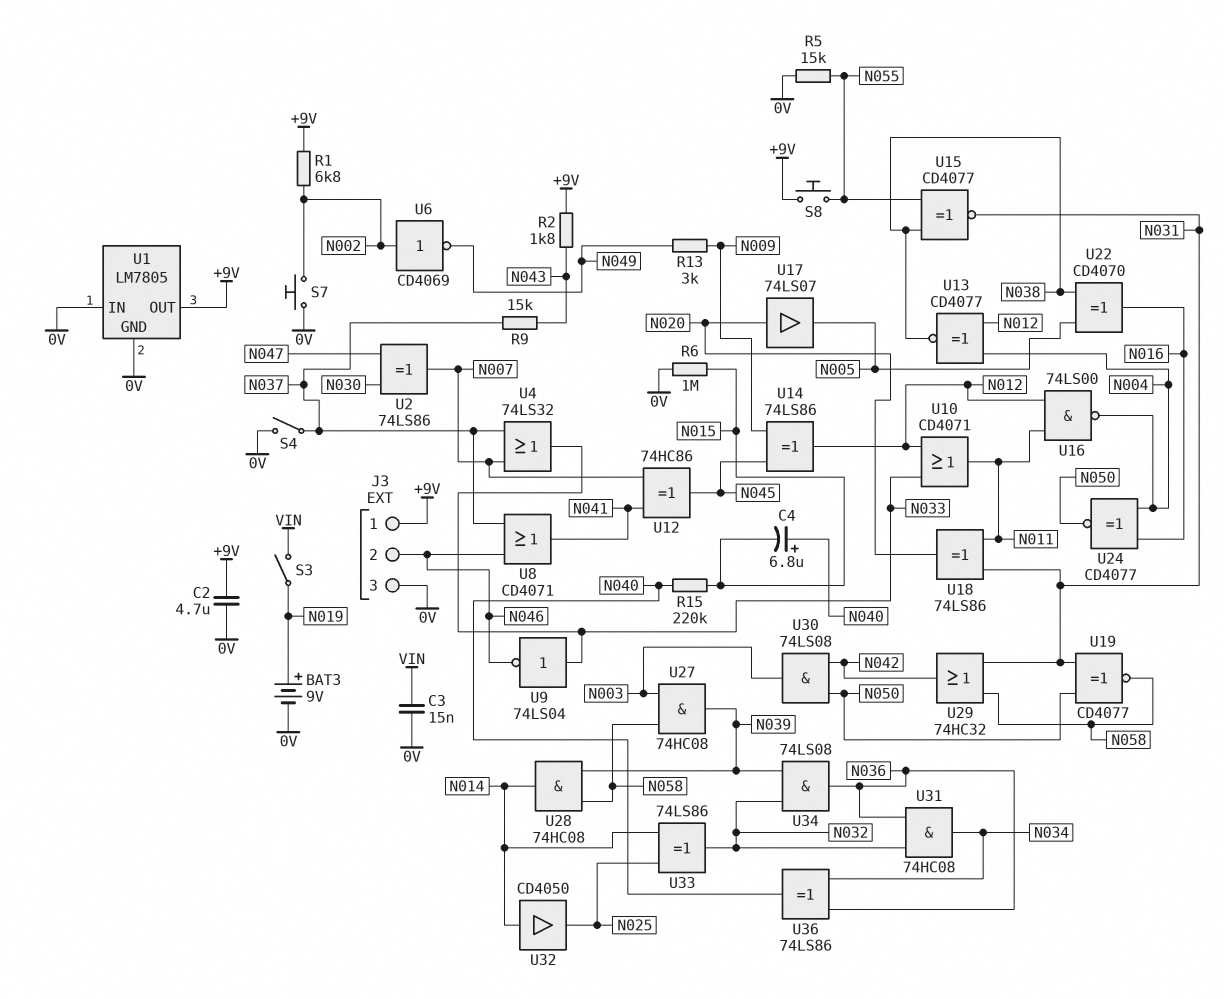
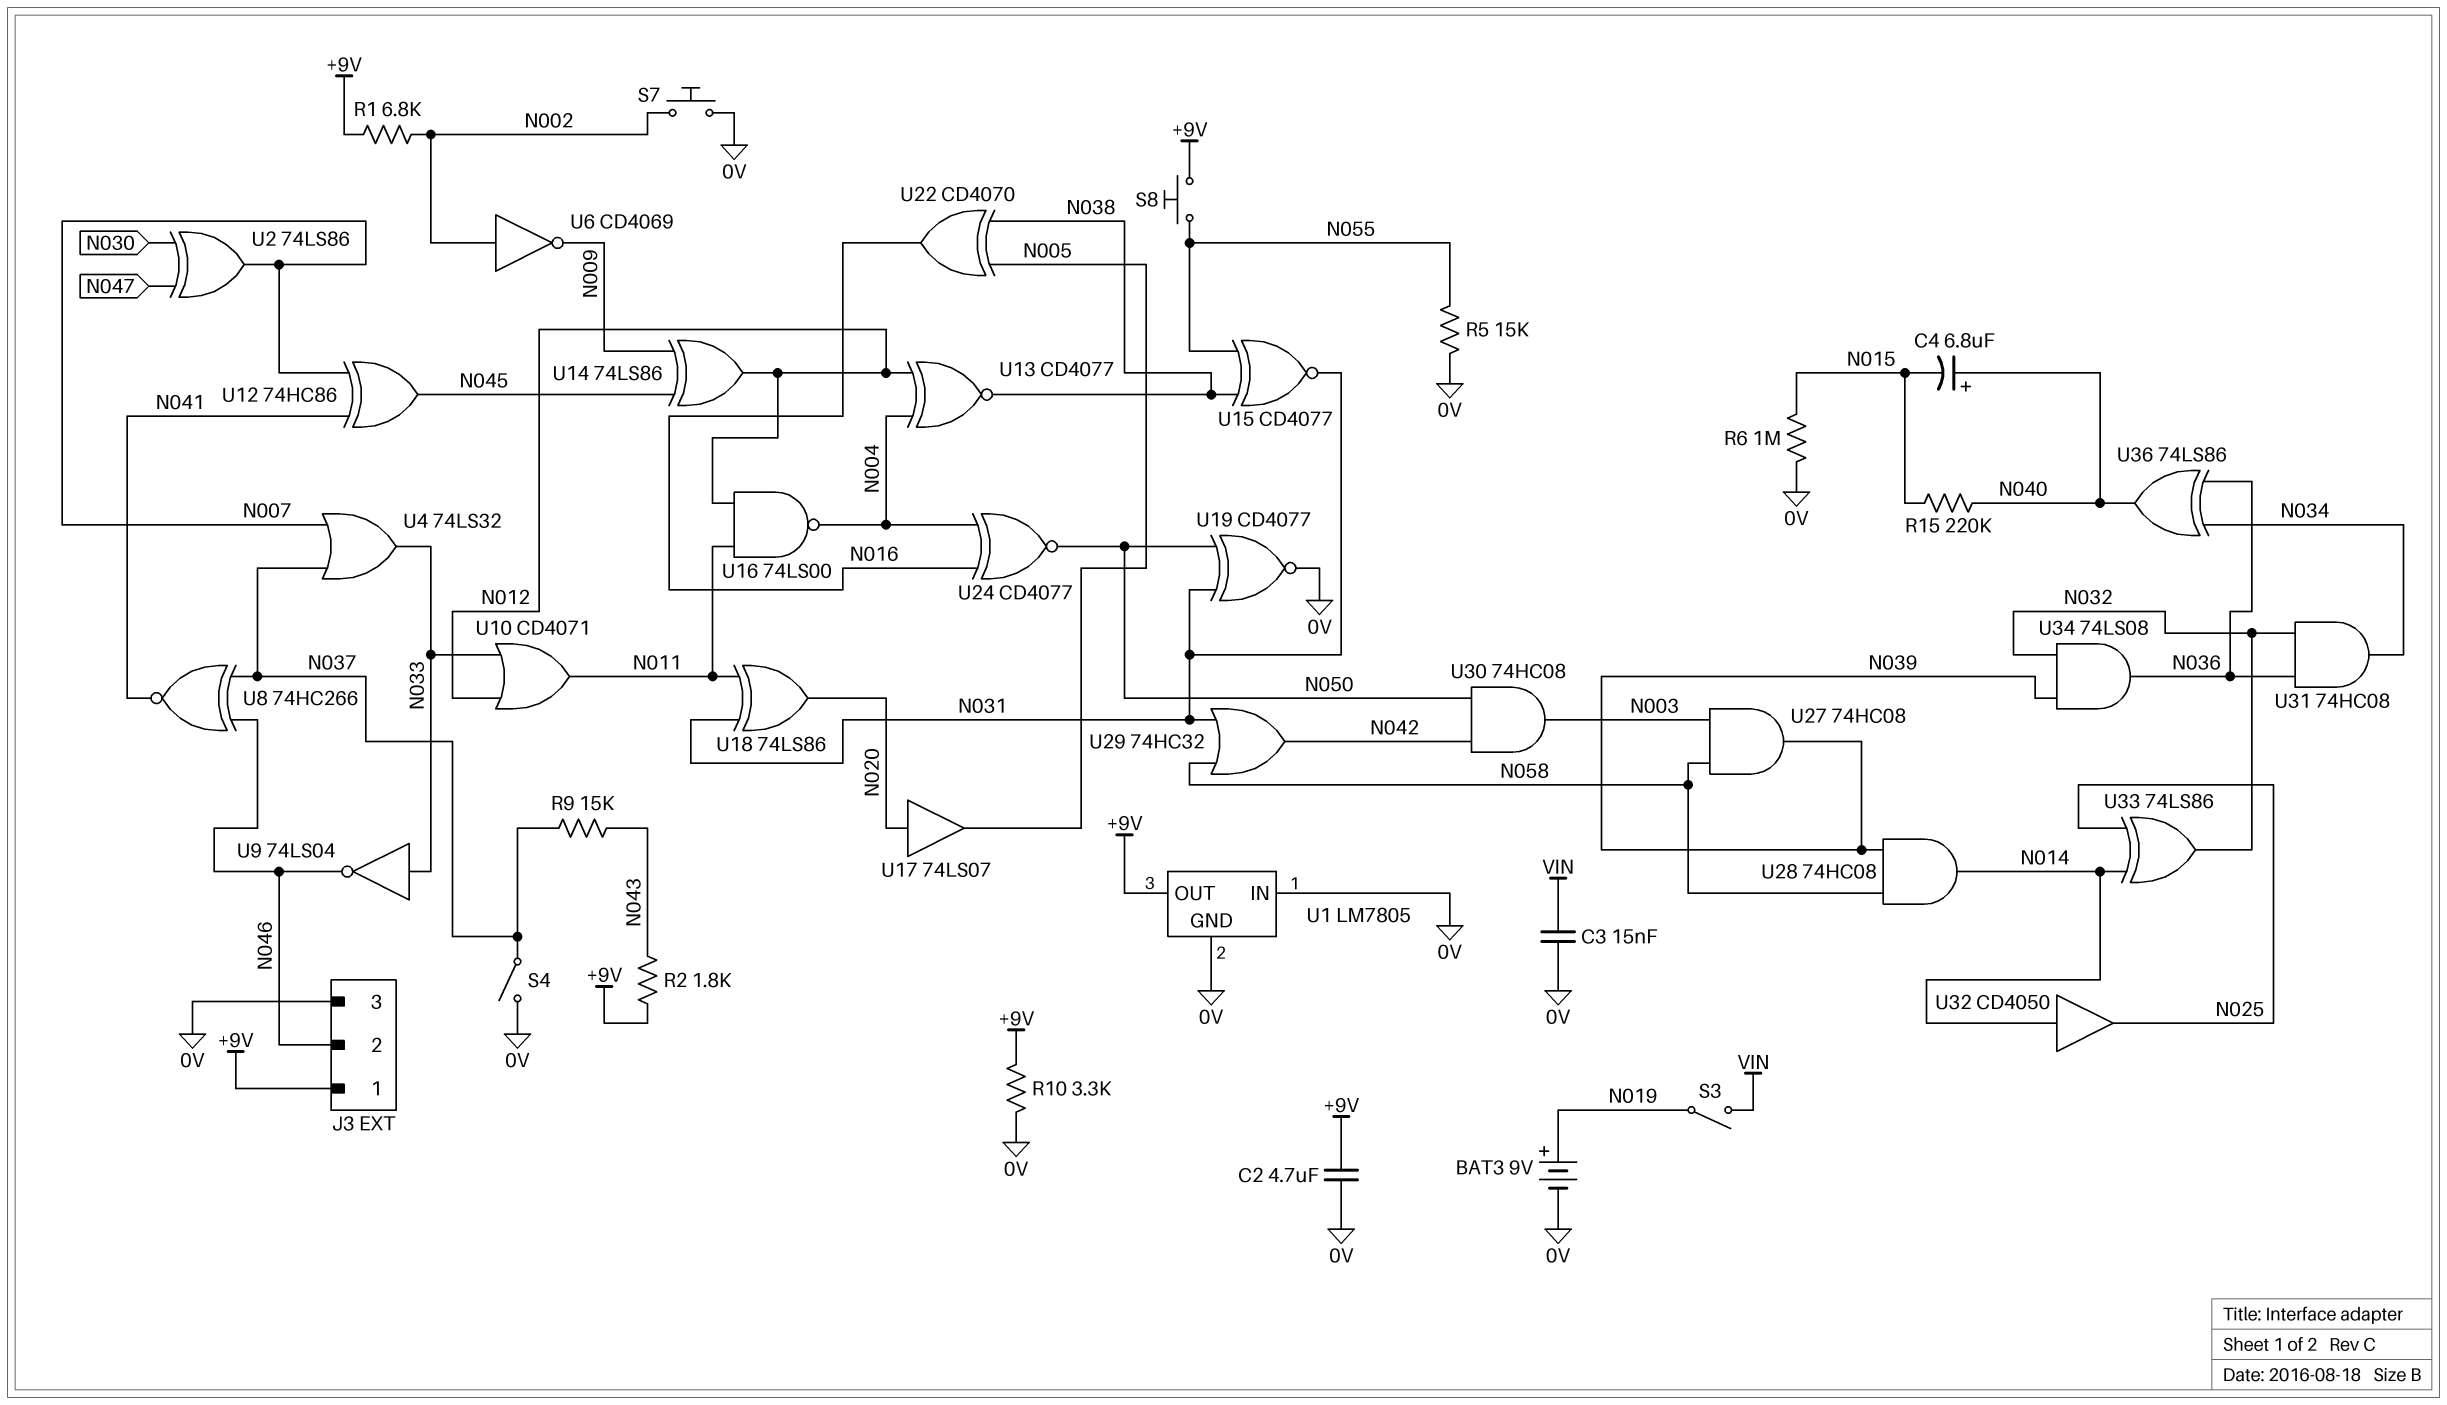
R10: none -> 3.3k (+9V, 0V)
R13: 3k (N009, N049) -> none
U6: NOT CD4069 (in N002, out N049) -> NOT CD4069 (in N002, out N009)
U8: OR CD4071 (in N037, in N046, out N041) -> XNOR 74HC266 (in N037, in N046, out N041)
U19: XNOR CD4077 (in N031, in N050, out N058) -> XNOR CD4077 (in N031, in N050, out 0V)
U30: AND 74LS08 (in N042, in N050, out N003) -> AND 74HC08 (in N042, in N050, out N003)

